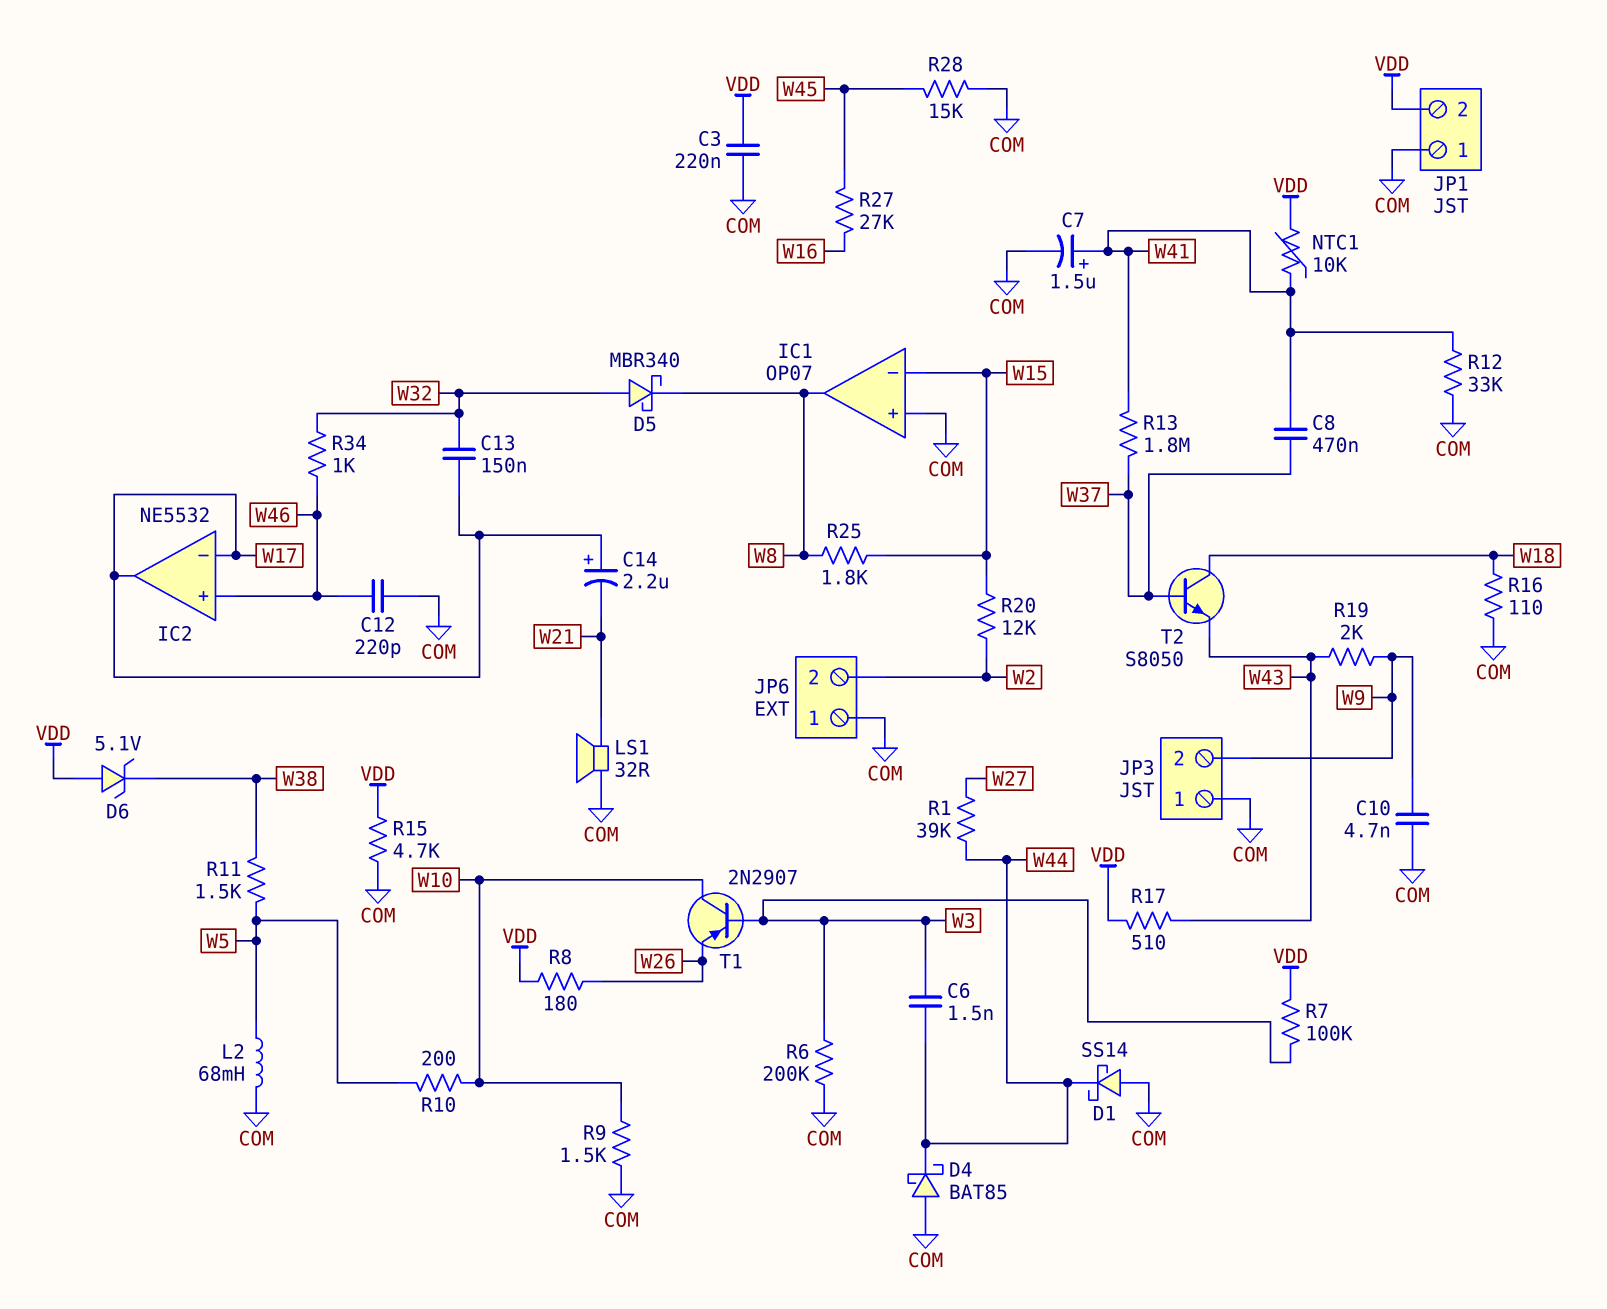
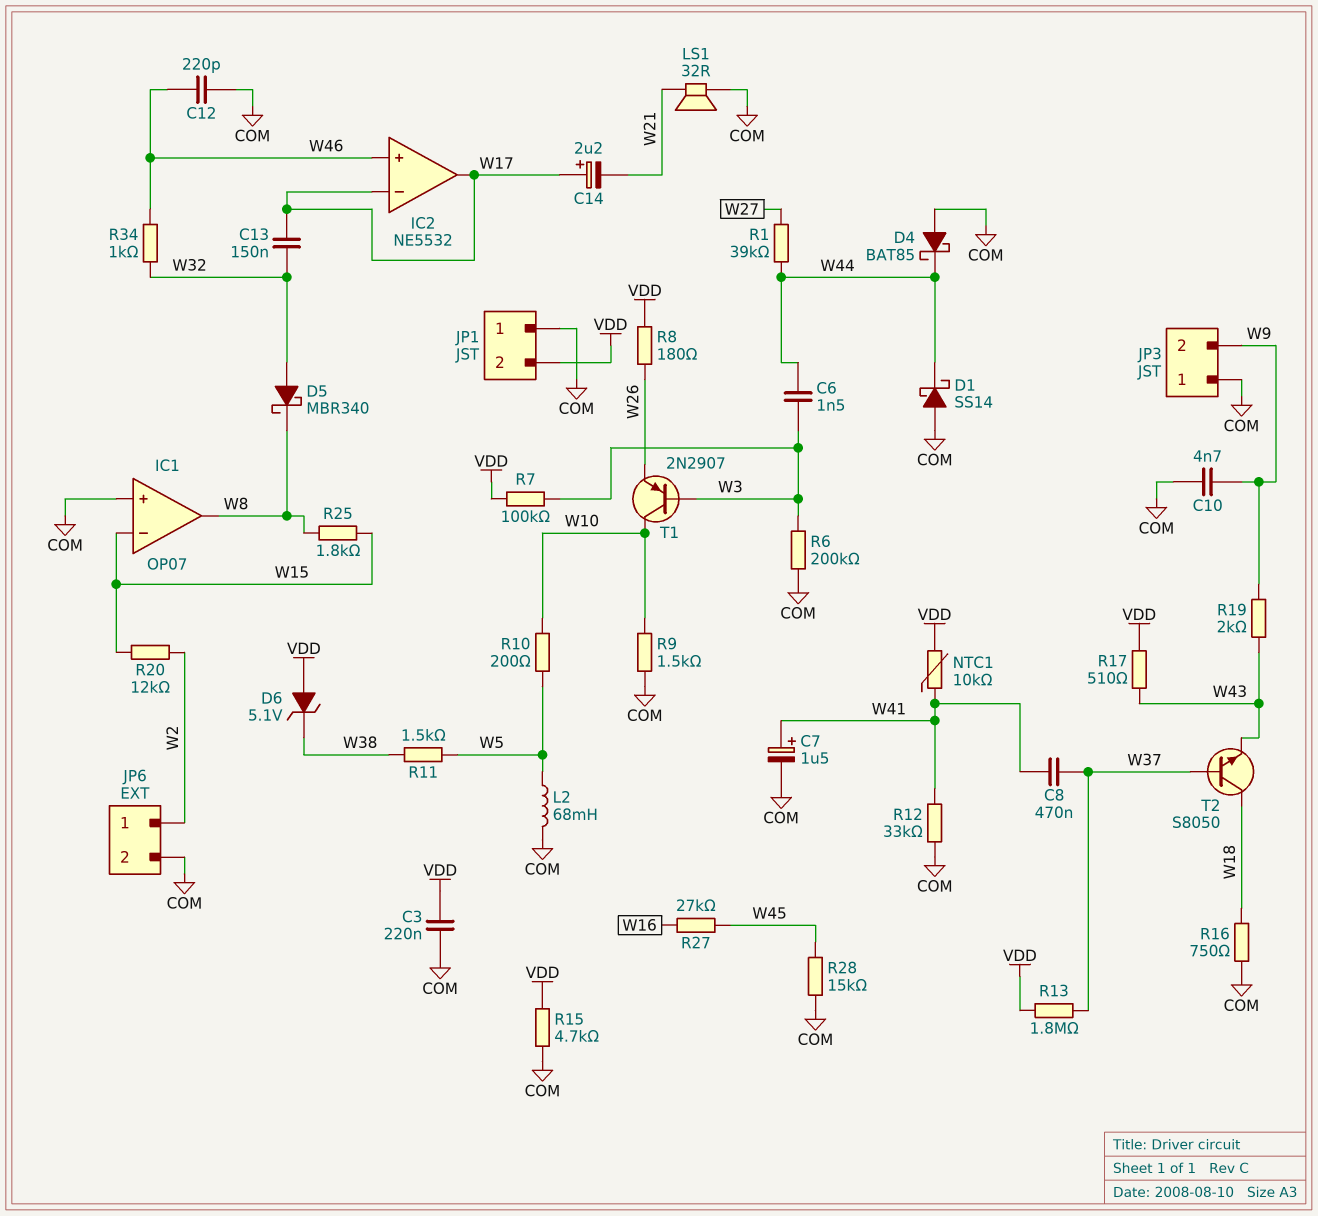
JP6 pin 1: COM -> W2
JP6 pin 2: W2 -> COM
R13: 1.8M (W37, W41) -> 1.8M (VDD, W37)
R16: 110 (COM, W18) -> 750 (COM, W18)

